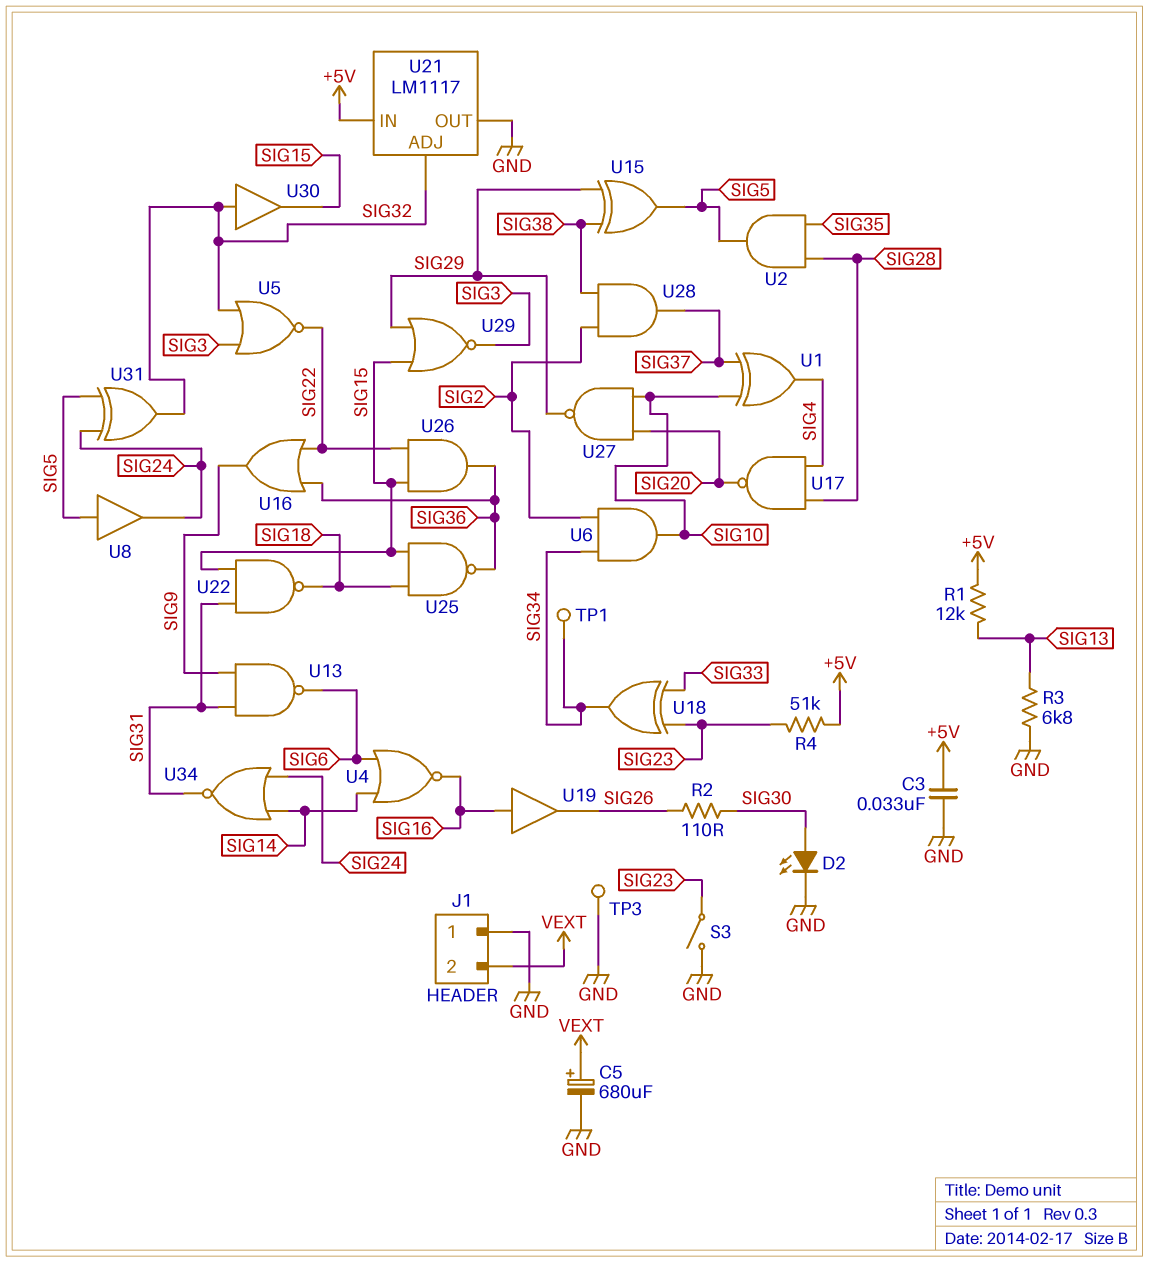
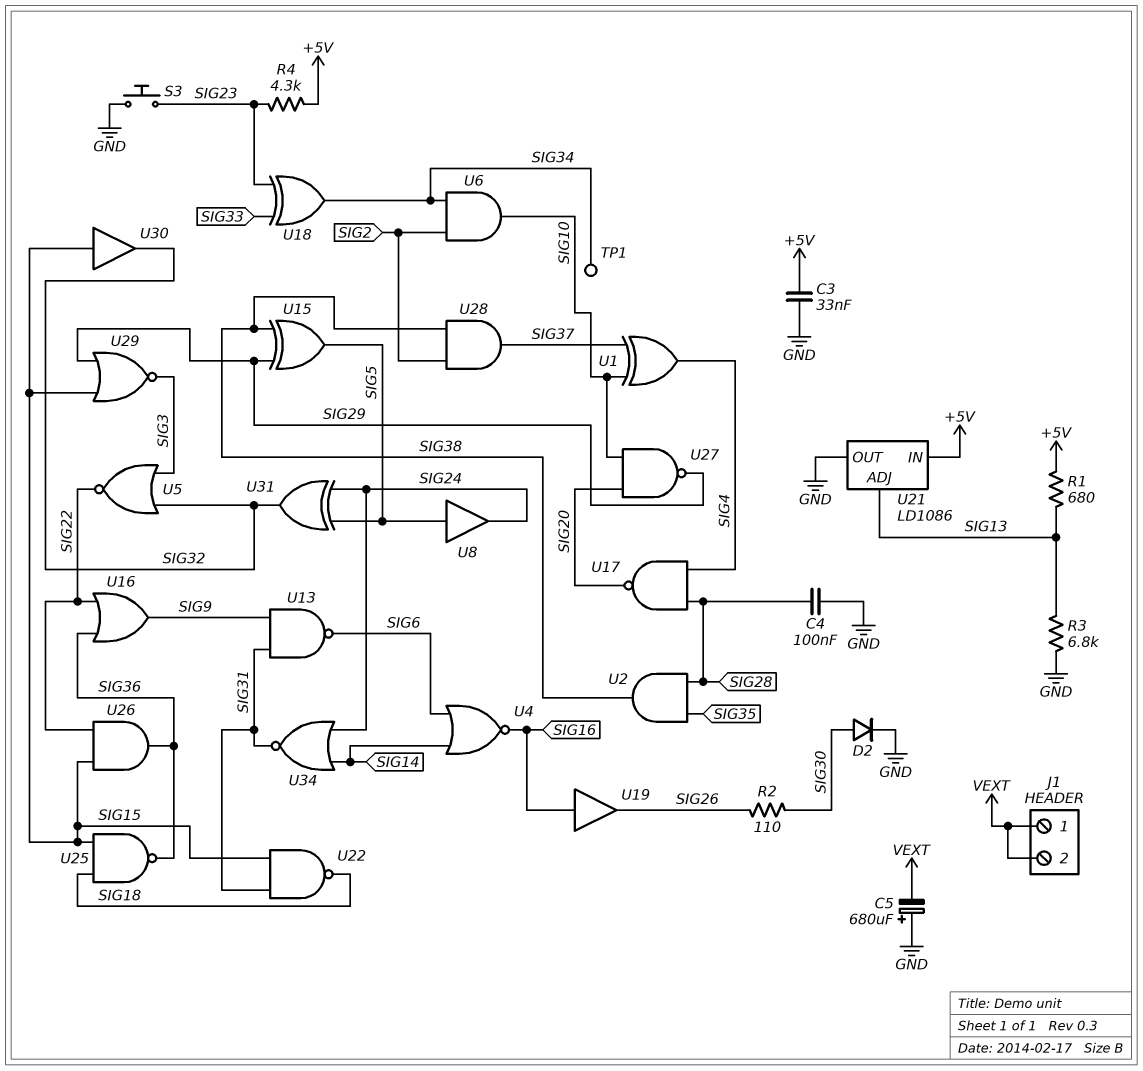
C4: none -> 100nF (GND, SIG28)
C5: 680uF (plus VEXT, minus GND) -> 680uF (plus GND, minus VEXT)
D2: LED (A SIG30, K GND) -> diode (A SIG30, K GND)
J1 pin 1: GND -> VEXT
R1: 12k (+5V, SIG13) -> 680 (+5V, SIG13)
R4: 51k (+5V, SIG23) -> 4.3k (+5V, SIG23)
S3: switch (GND, SIG23) -> button (GND, SIG23)
TP3: test point (GND) -> none
U2: AND (in SIG28, in SIG35, out SIG5) -> AND (in SIG28, in SIG35, out SIG38)
U21: LM1117 -> LD1086
U21 pin ADJ: SIG32 -> SIG13
U30: buffer (in SIG32, out SIG15) -> buffer (in SIG15, out SIG32)

